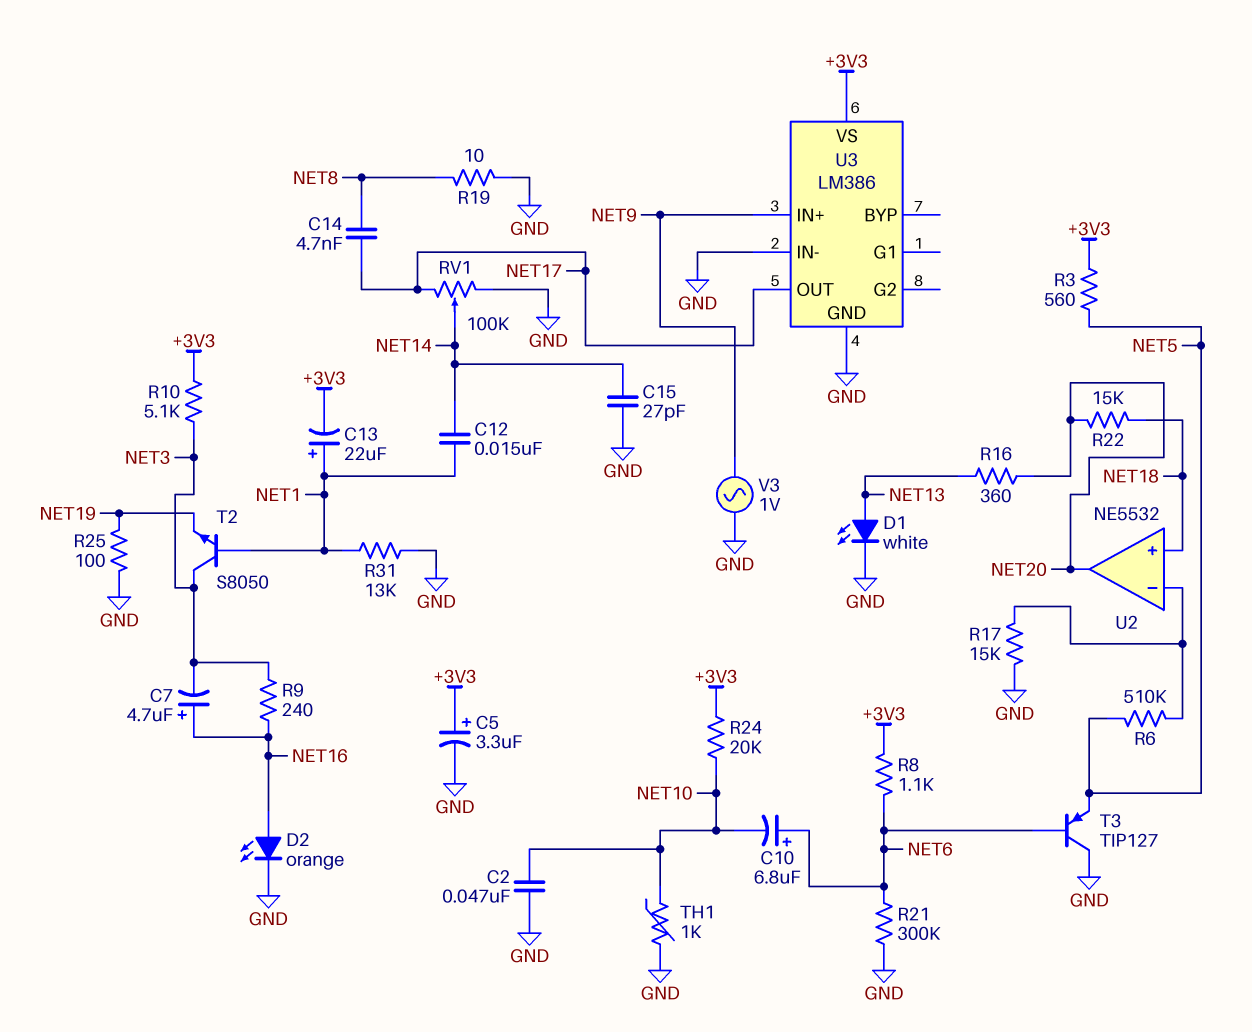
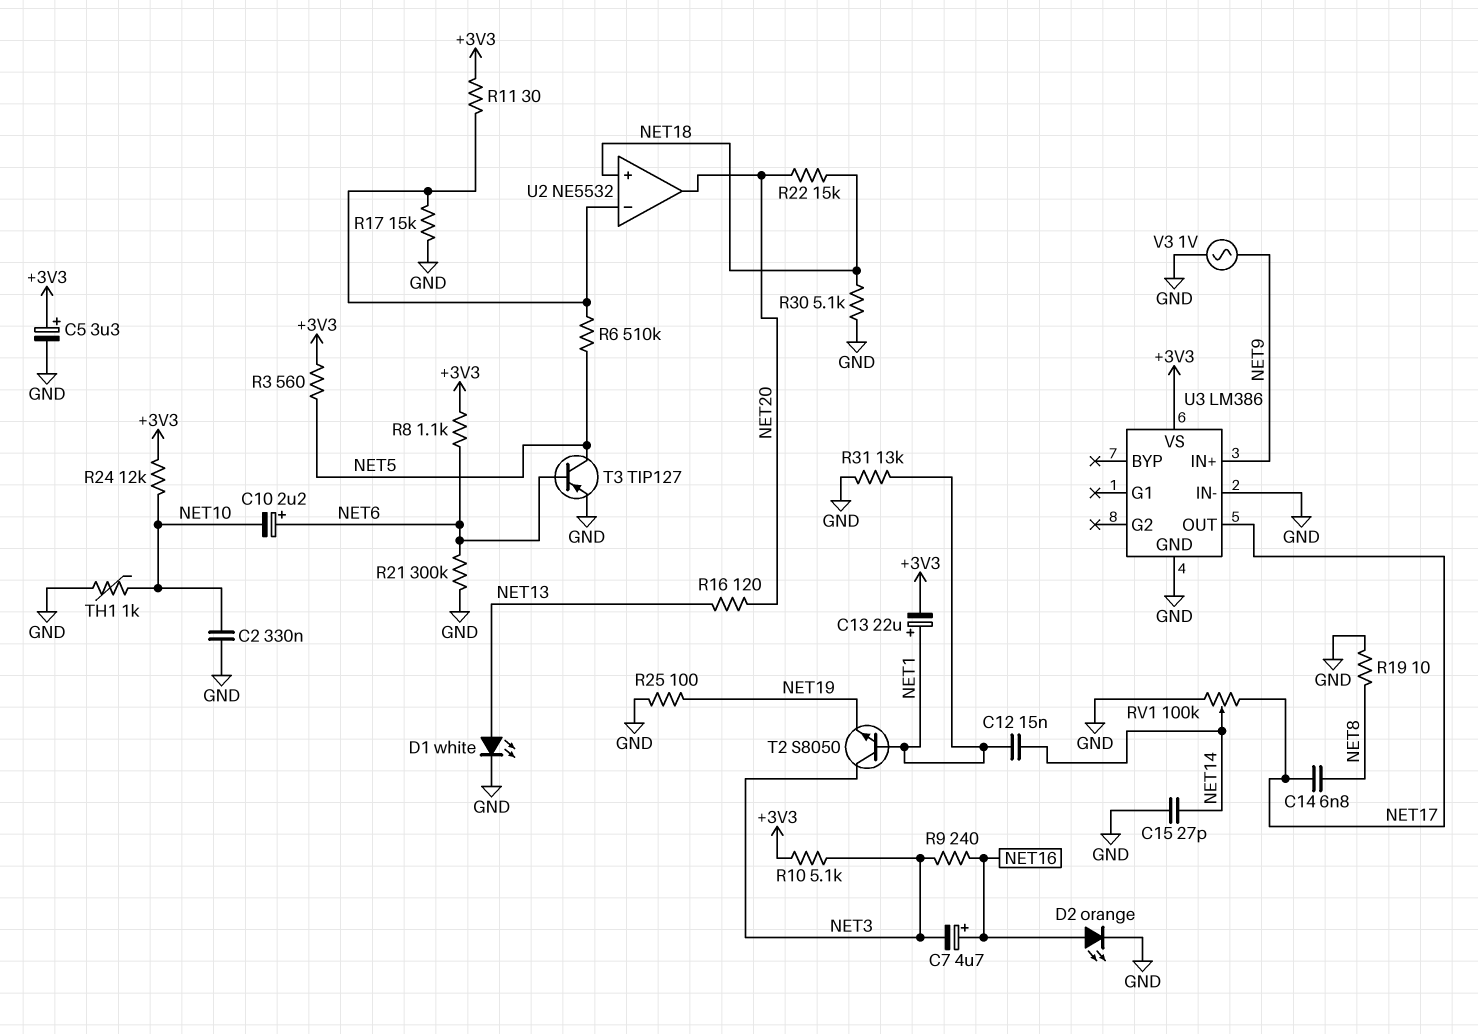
C2: 47nF (GND, NET10) -> 330nF (GND, NET10)
C10: 6.8uF (plus NET6, minus NET10) -> 2.2uF (plus NET6, minus NET10)
C14: 4.7nF (NET8, NET17) -> 6.8nF (NET8, NET17)
R11: none -> 30 (+3V3, U2/in-)
R16: 360 (NET13, NET20) -> 120 (NET13, NET20)
R24: 20k (+3V3, NET10) -> 12k (+3V3, NET10)
R30: none -> 5.1k (GND, NET18)
T3: PNP TIP127 (B NET6, C GND, E NET5) -> PNP TIP127 (B NET6, C NET5, E GND)

